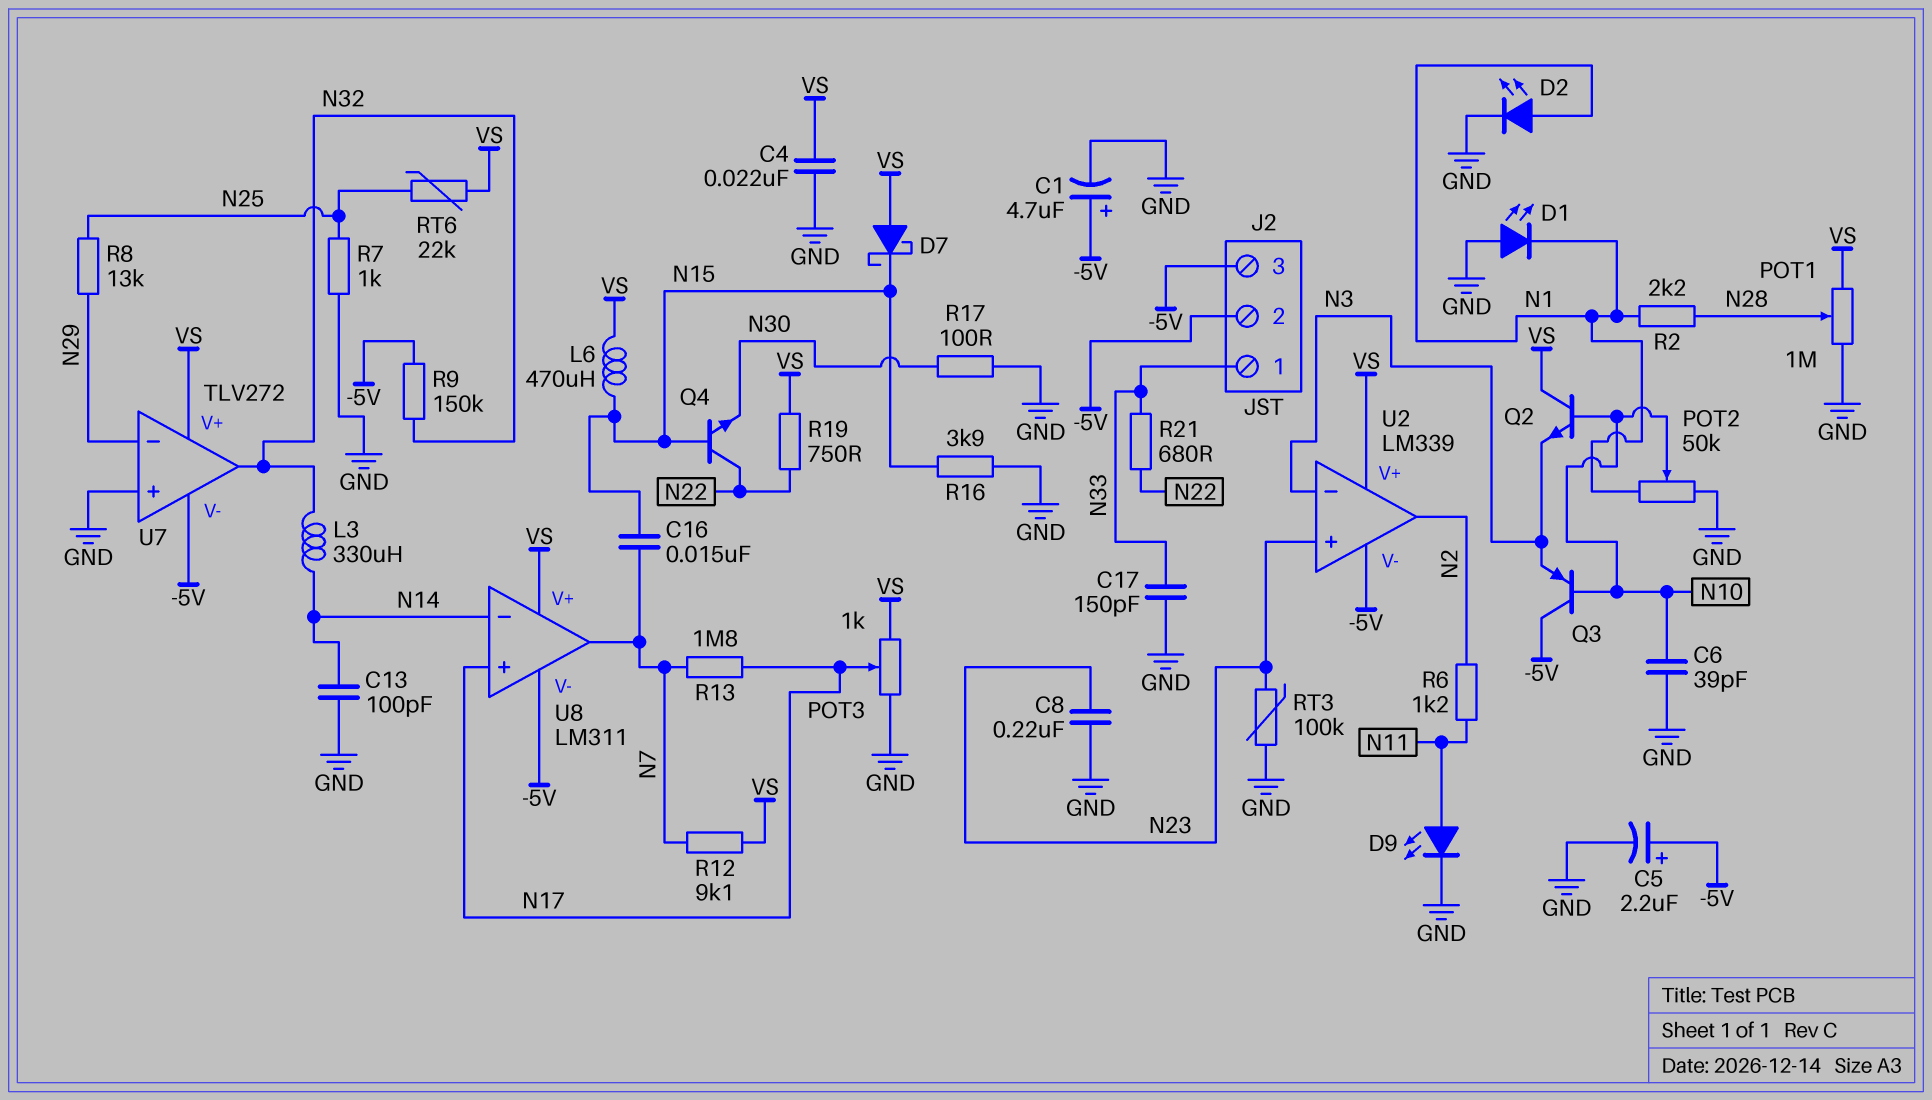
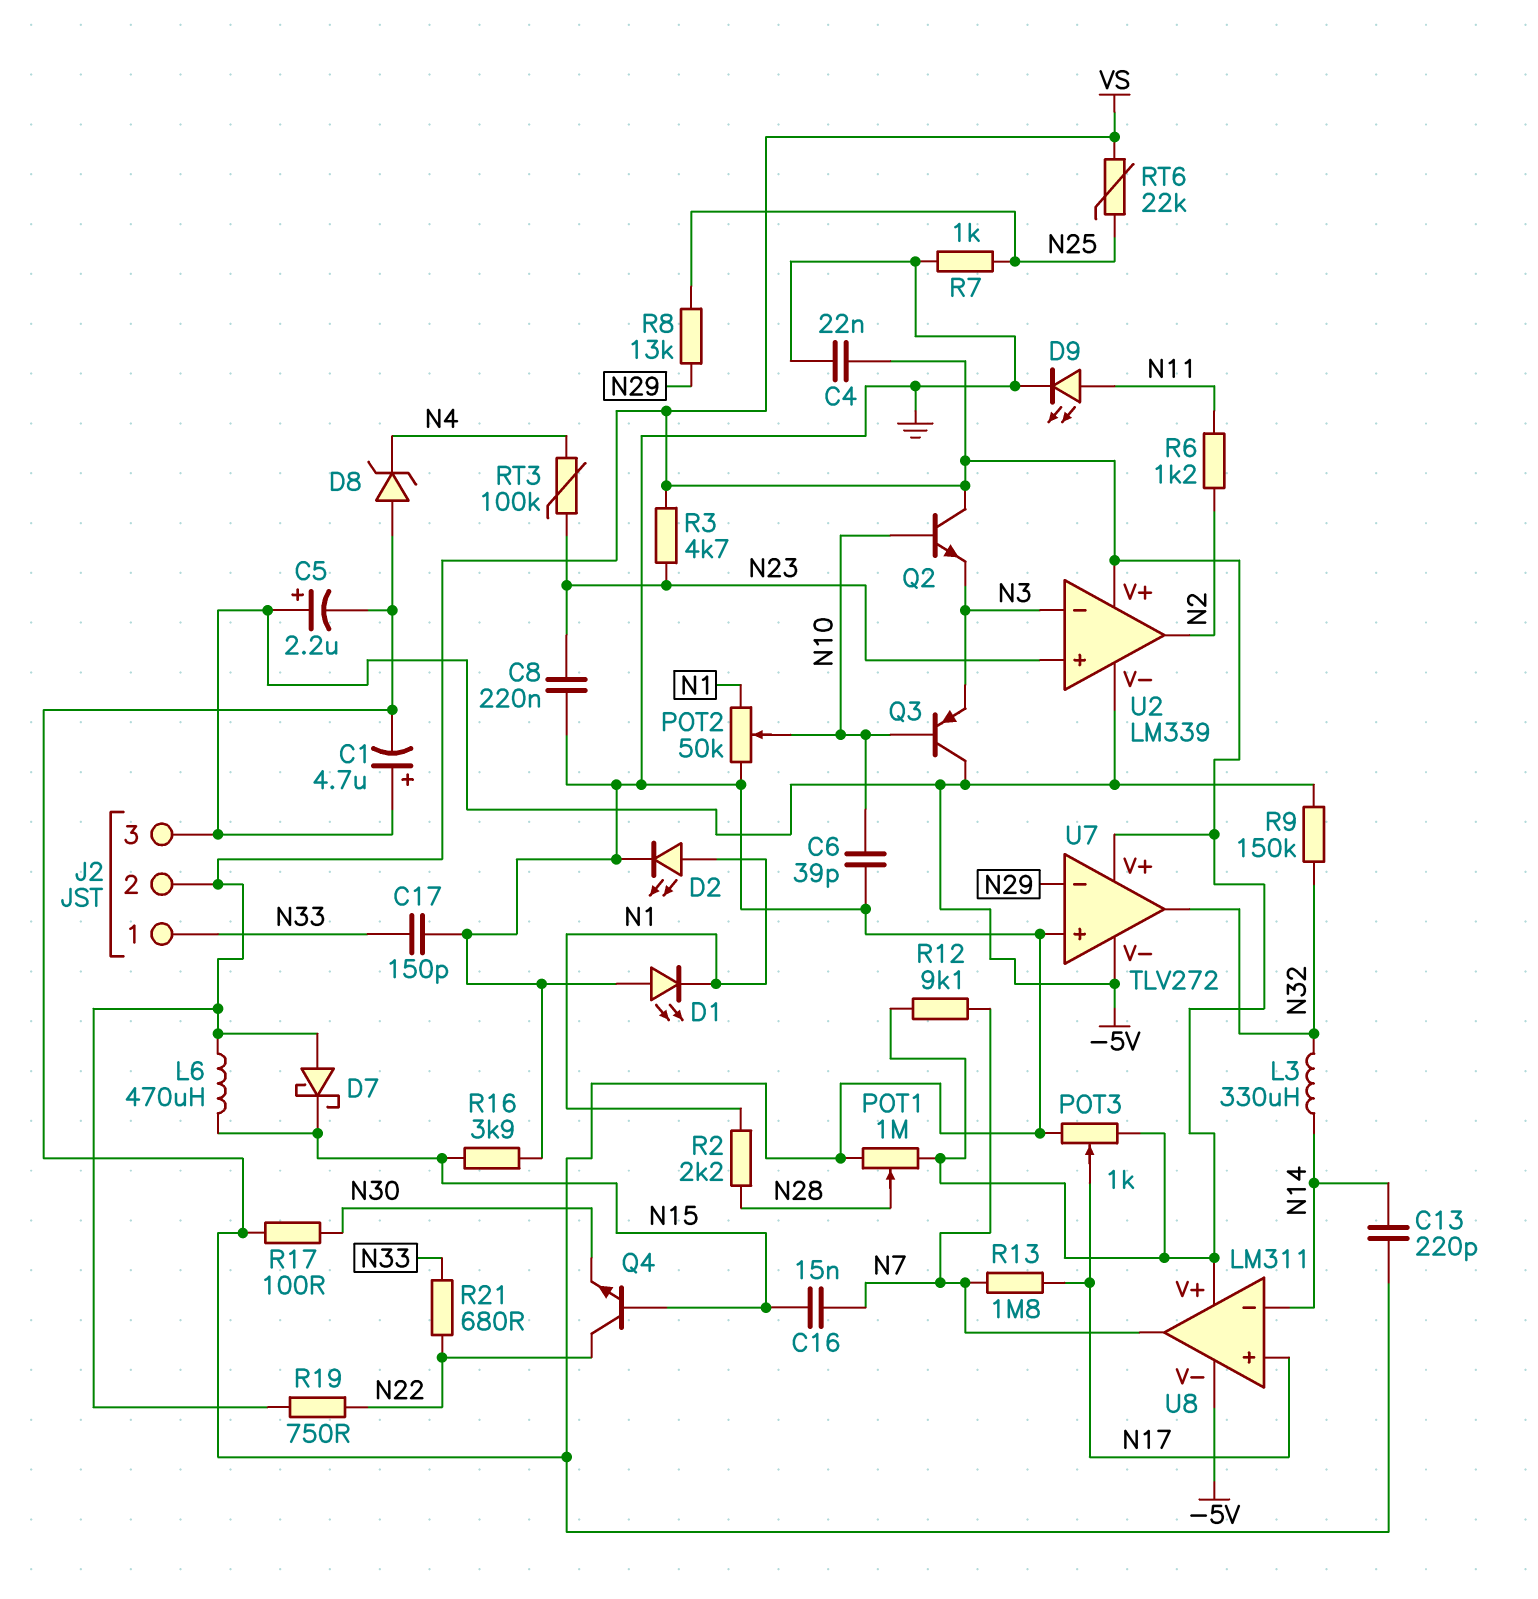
C13: 100pF (GND, N14) -> 220pF (GND, N14)
D8: none -> zener (A GND, K N4)
J2 pin 2: -5V -> VS
R3: none -> 4.7k (N23, VS)
RT3: 100k (GND, N23) -> 100k (N4, N23)

